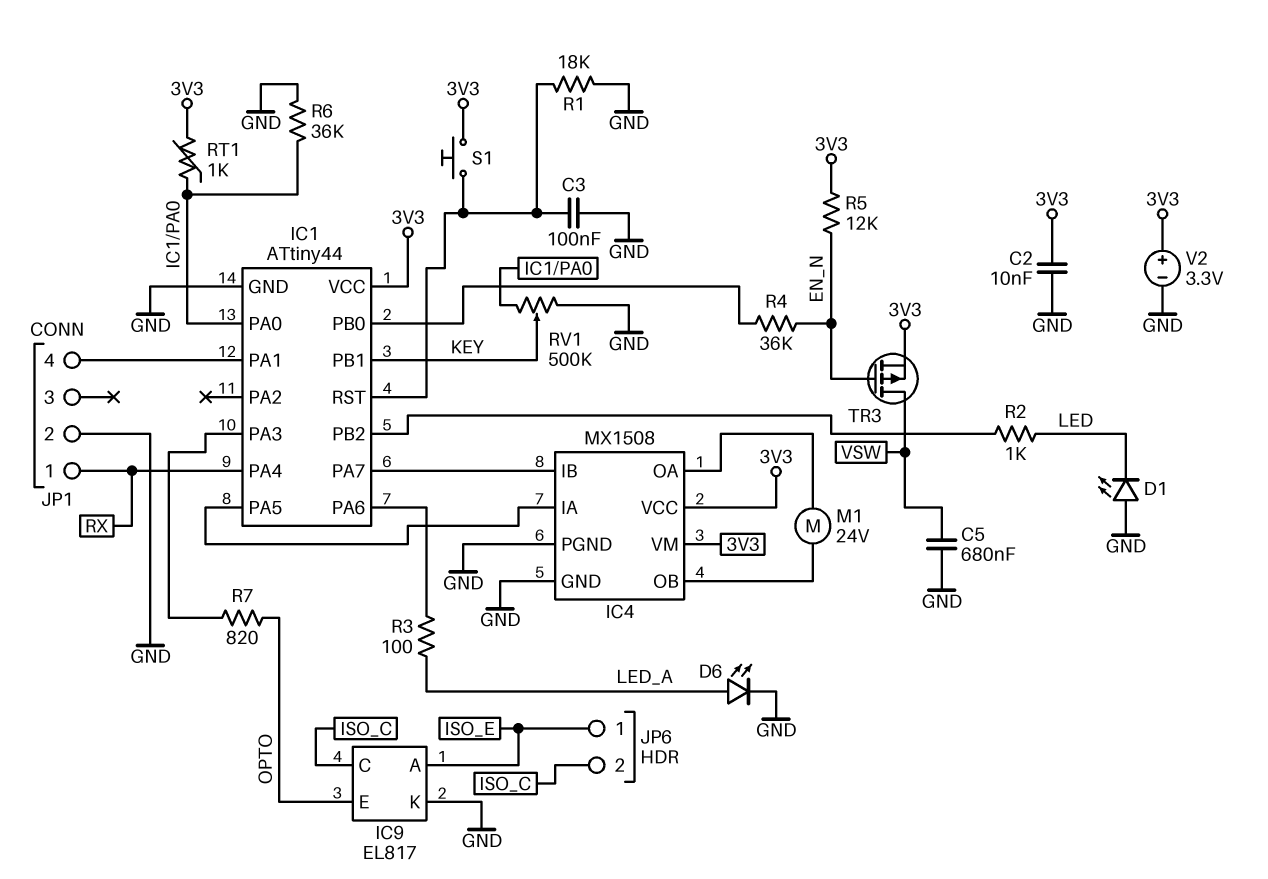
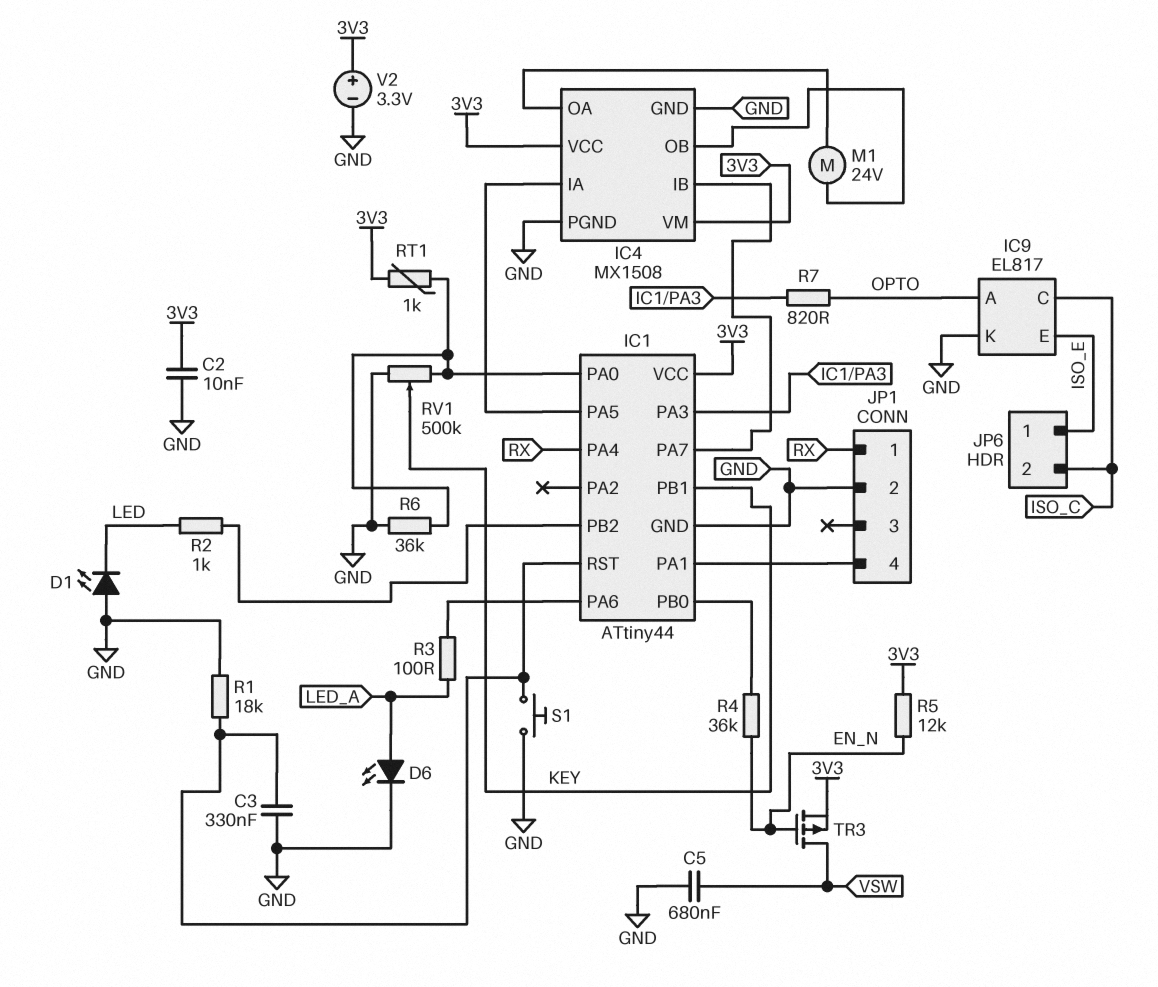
C3: 100nF (GND, IC1/RST) -> 330nF (GND, IC1/RST)
IC9 pin A: ISO_E -> OPTO
IC9 pin E: OPTO -> ISO_E
S1: button (3V3, IC1/RST) -> button (GND, IC1/RST)

